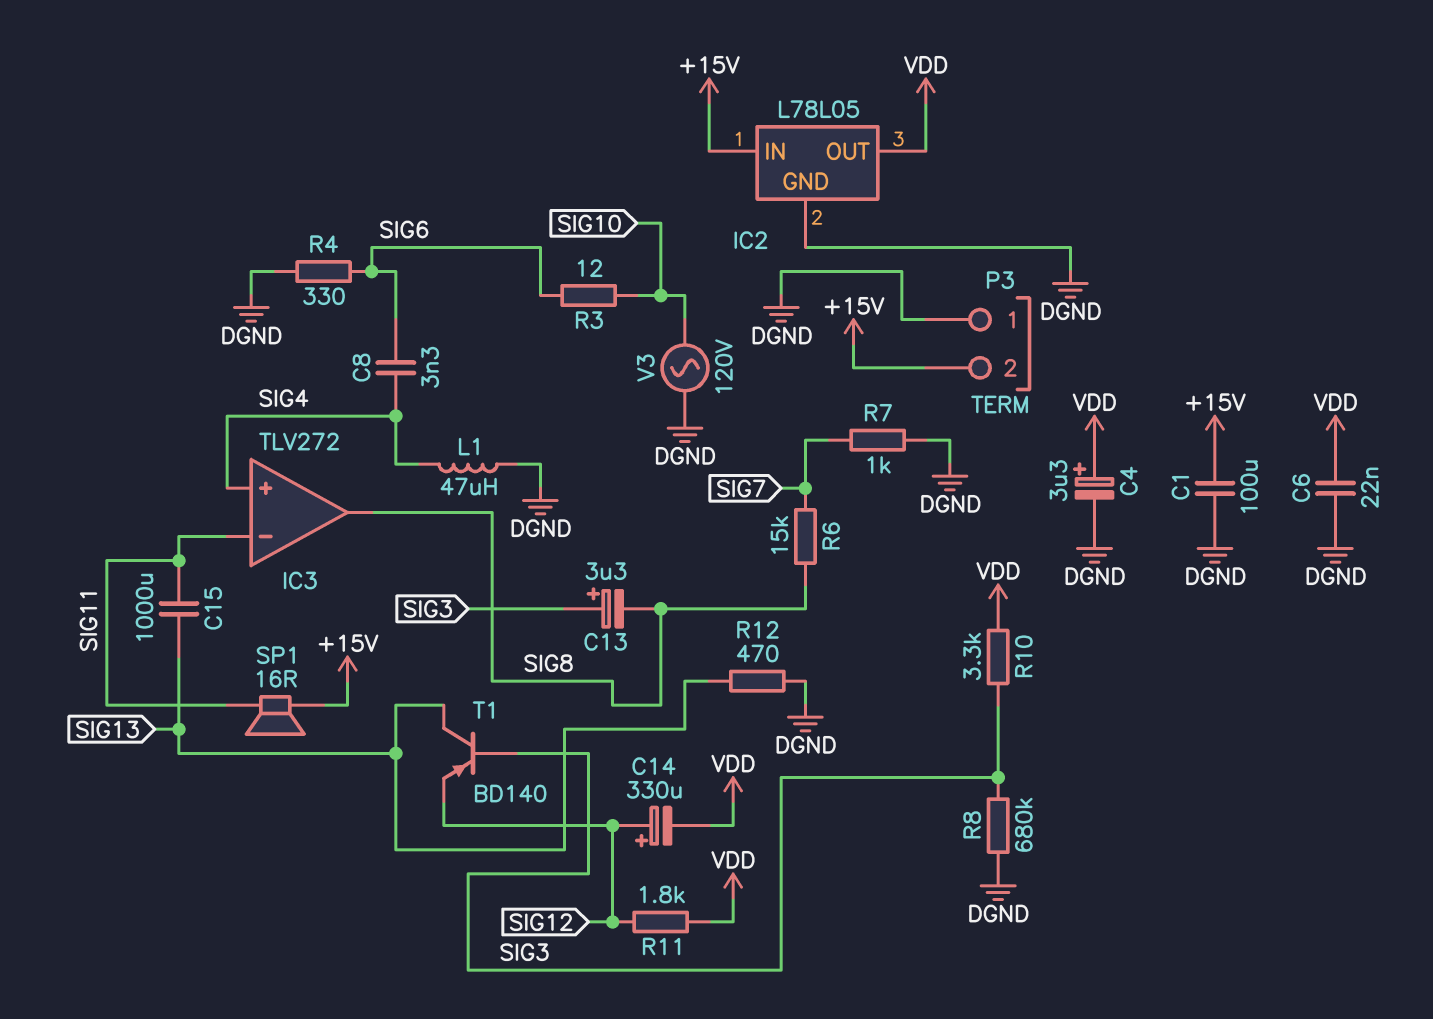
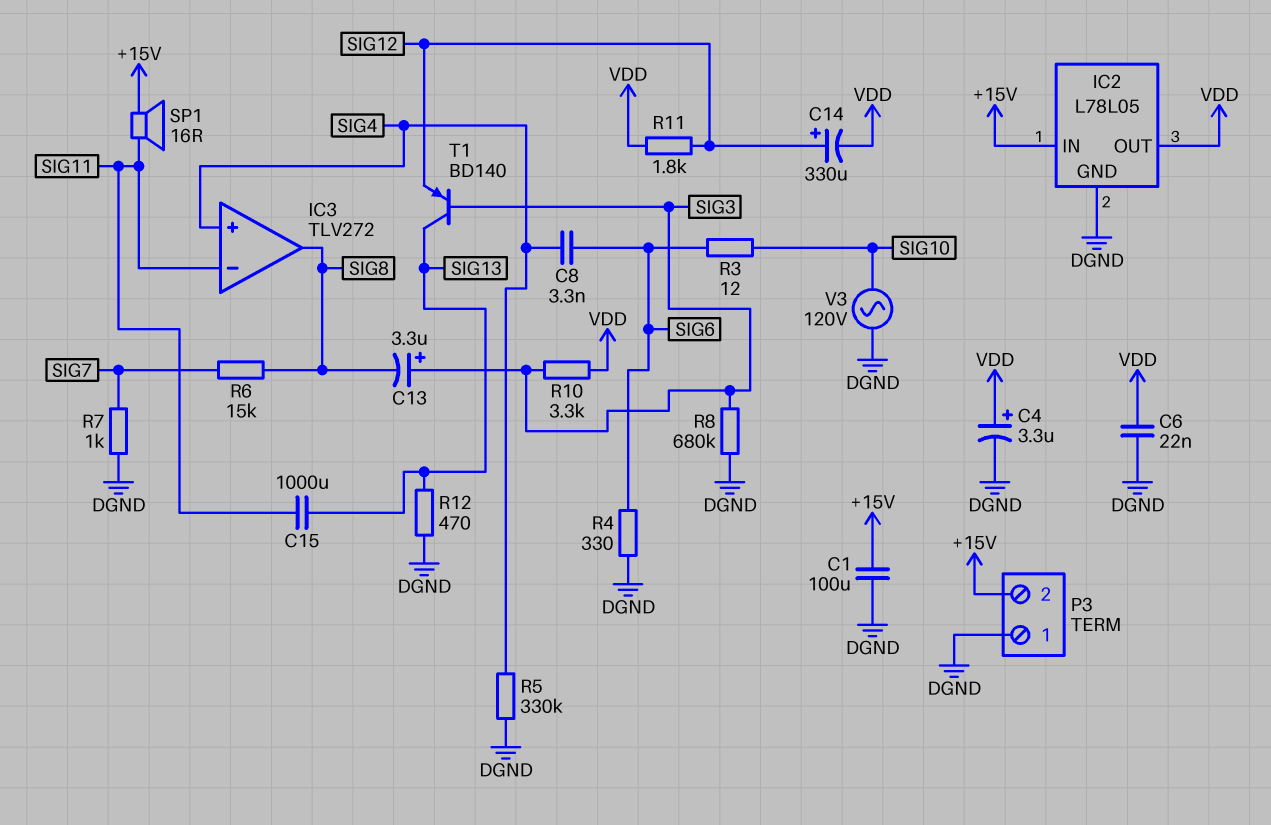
L1: 47uH (DGND, SIG4) -> none
R5: none -> 330k (DGND, SIG4)

